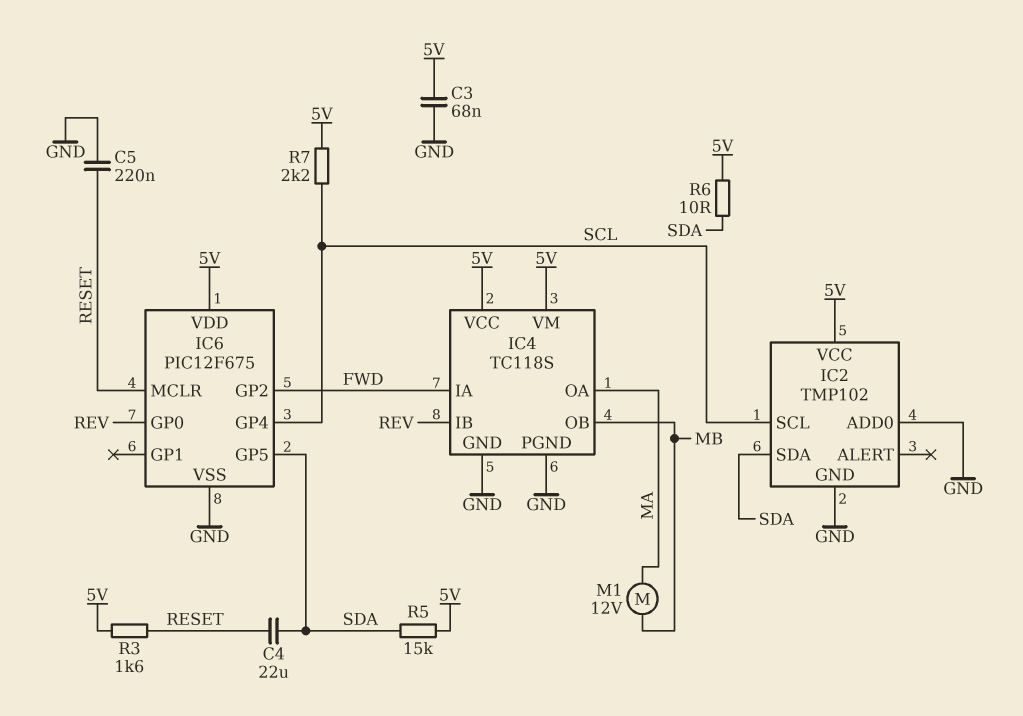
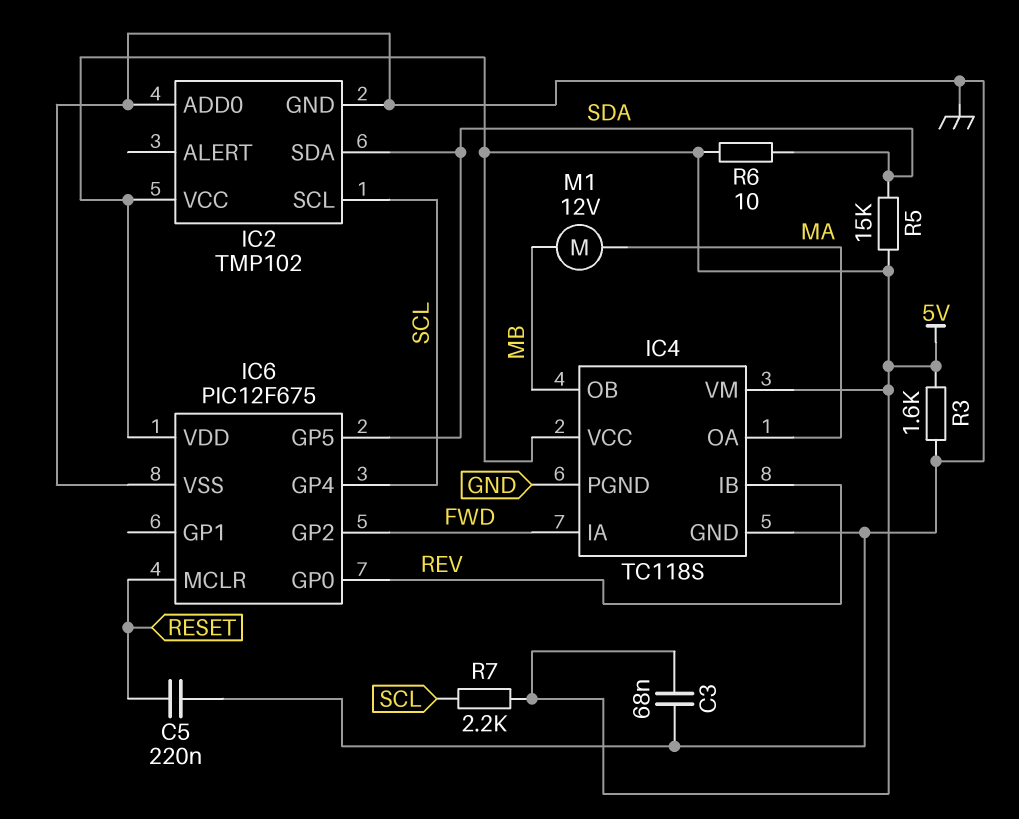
C4: 22uF (RESET, SDA) -> none
R3: 1.6k (5V, RESET) -> 1.6k (5V, GND)

